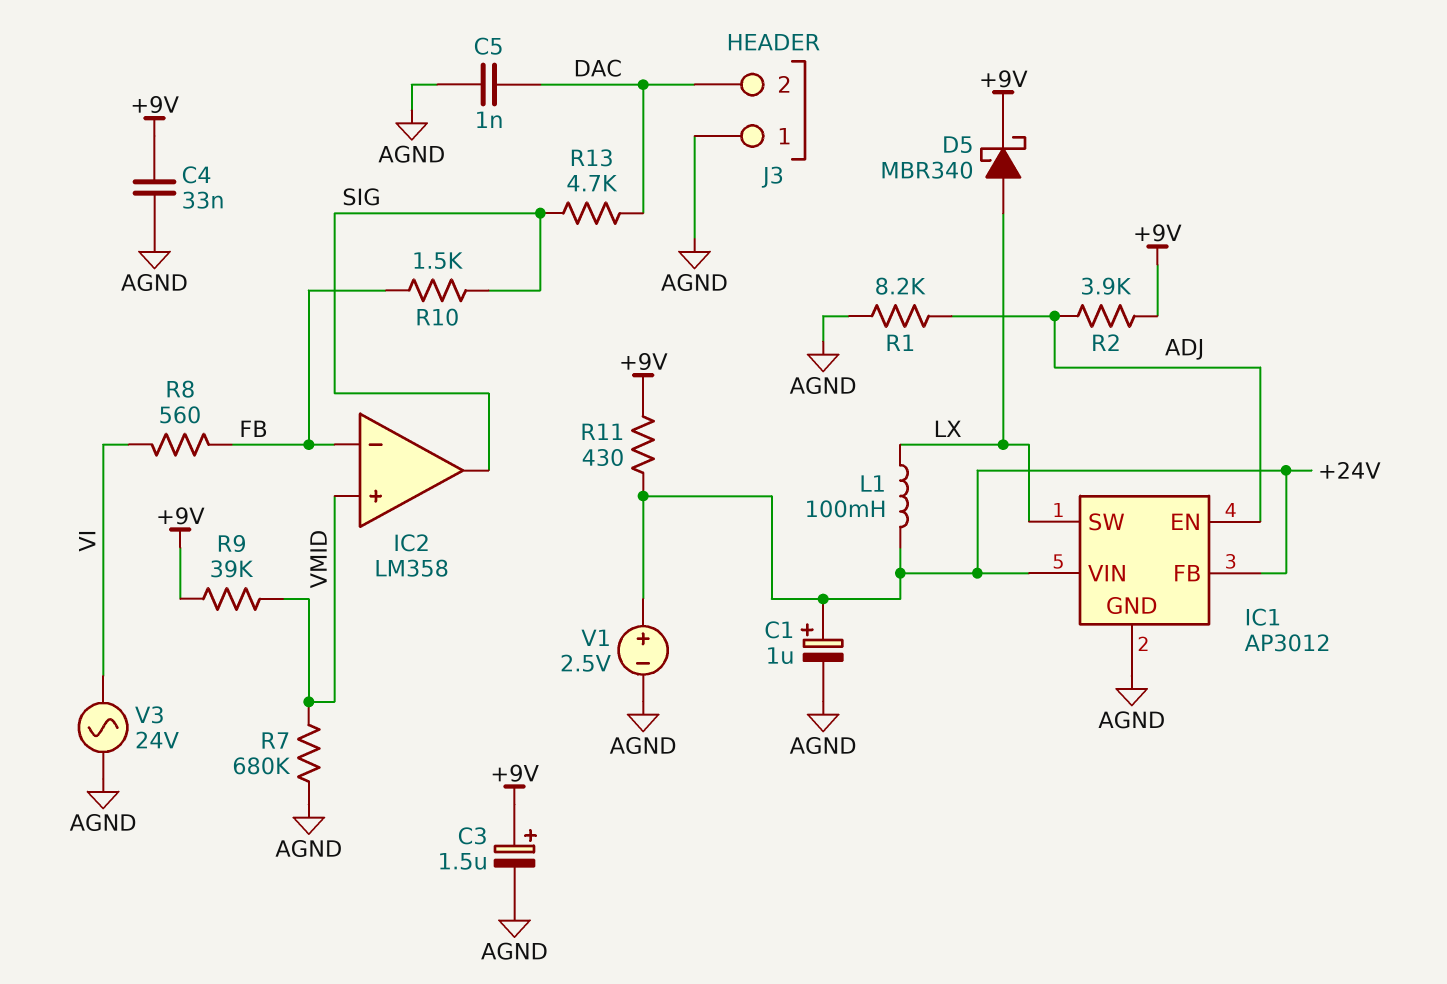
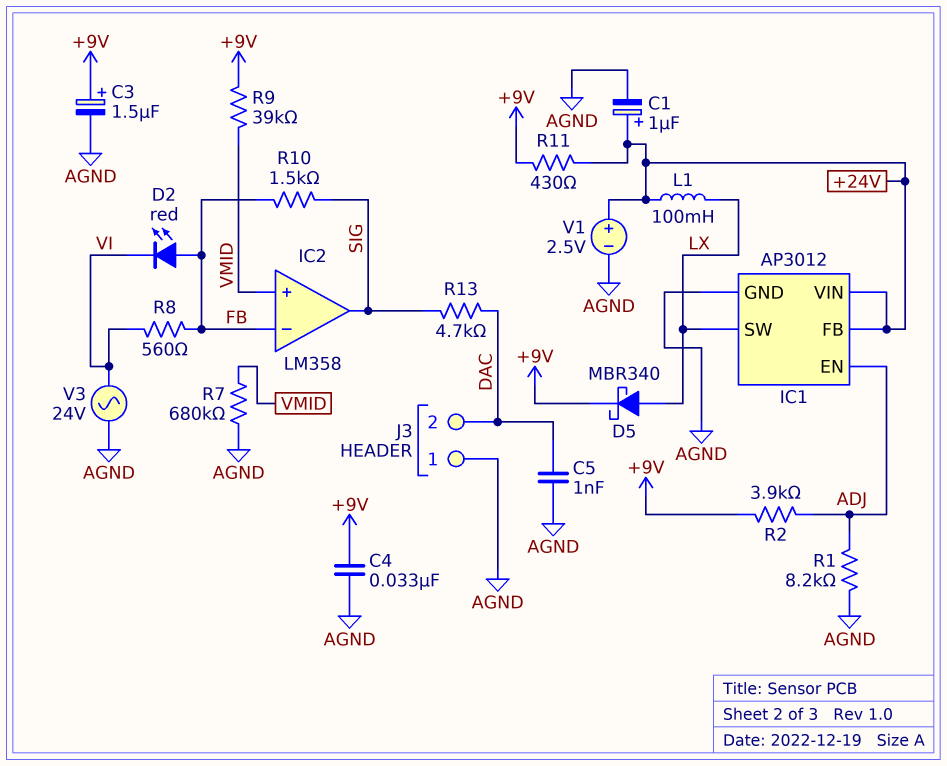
D2: none -> LED red (A FB, K VI)

